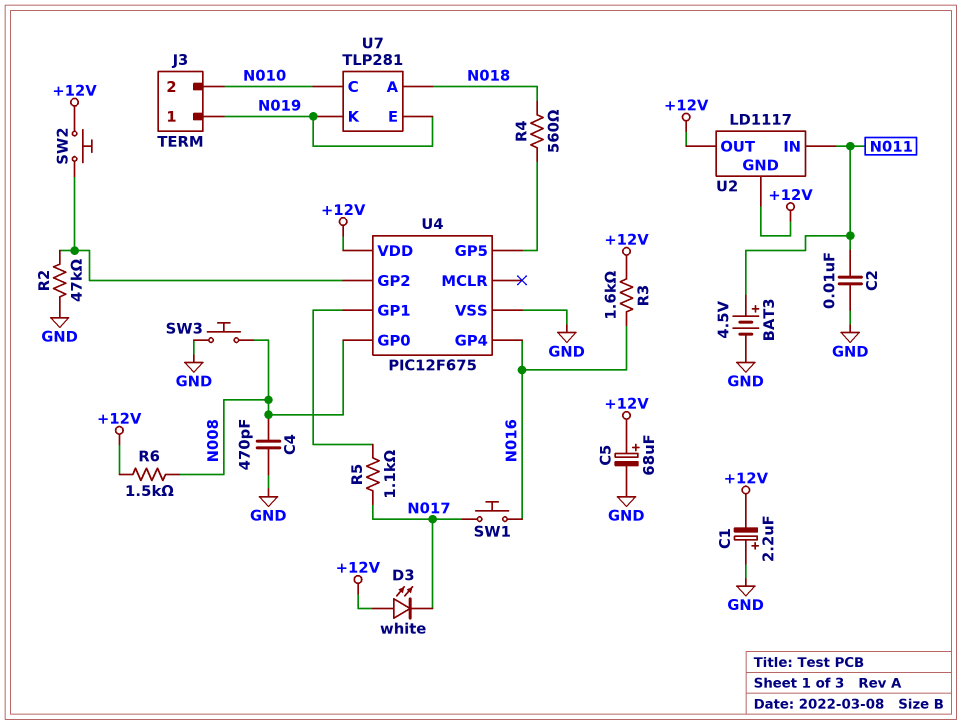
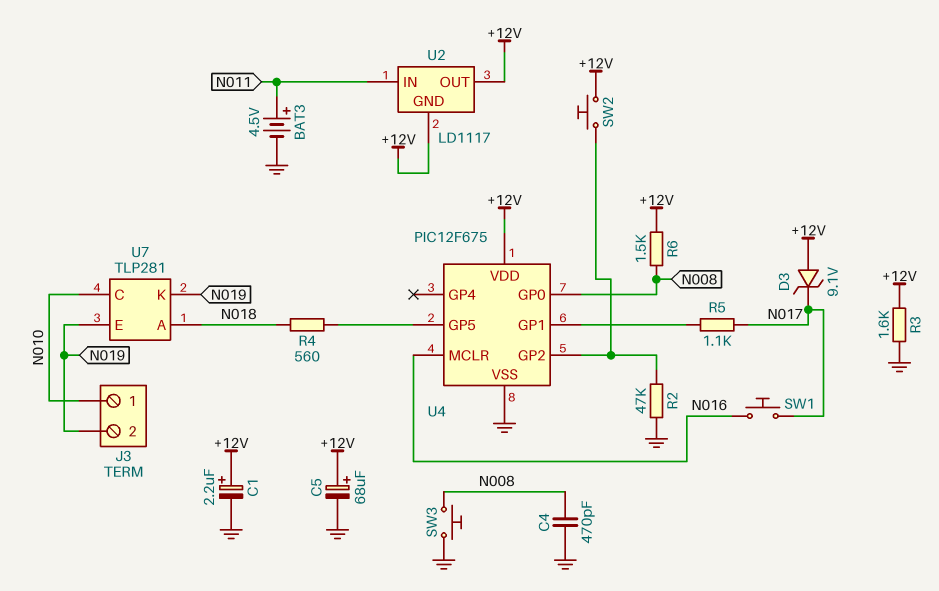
C1: 2.2uF (plus GND, minus +12V) -> 2.2uF (plus +12V, minus GND)
C2: 10nF (GND, N011) -> none
D3: LED white (A +12V, K N017) -> zener 9.1V (A +12V, K N017)
J3 pin 1: N019 -> N010
J3 pin 2: N010 -> N019
R3: 1.6k (+12V, N016) -> 1.6k (+12V, GND)
U4 pin GP4: N016 -> none
U4 pin MCLR: none -> N016

